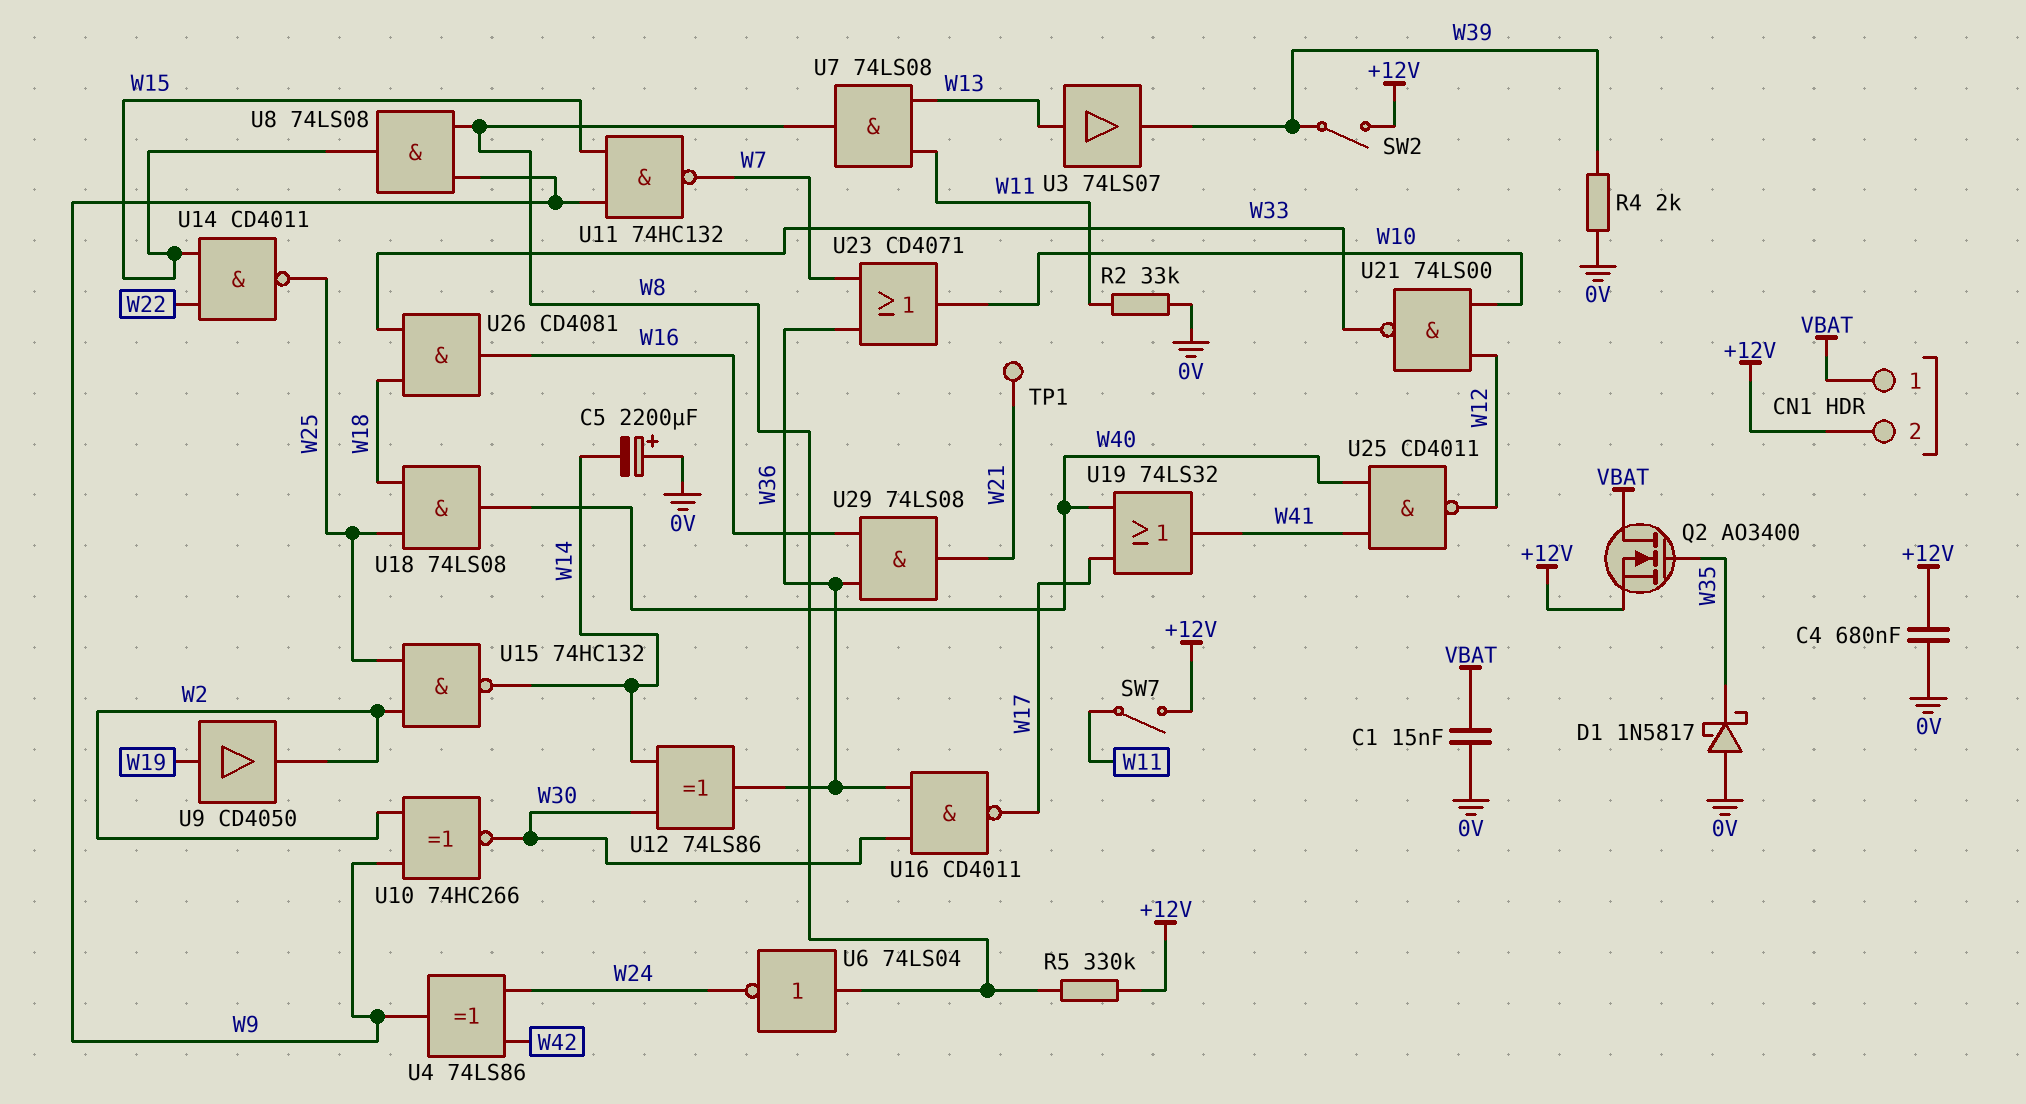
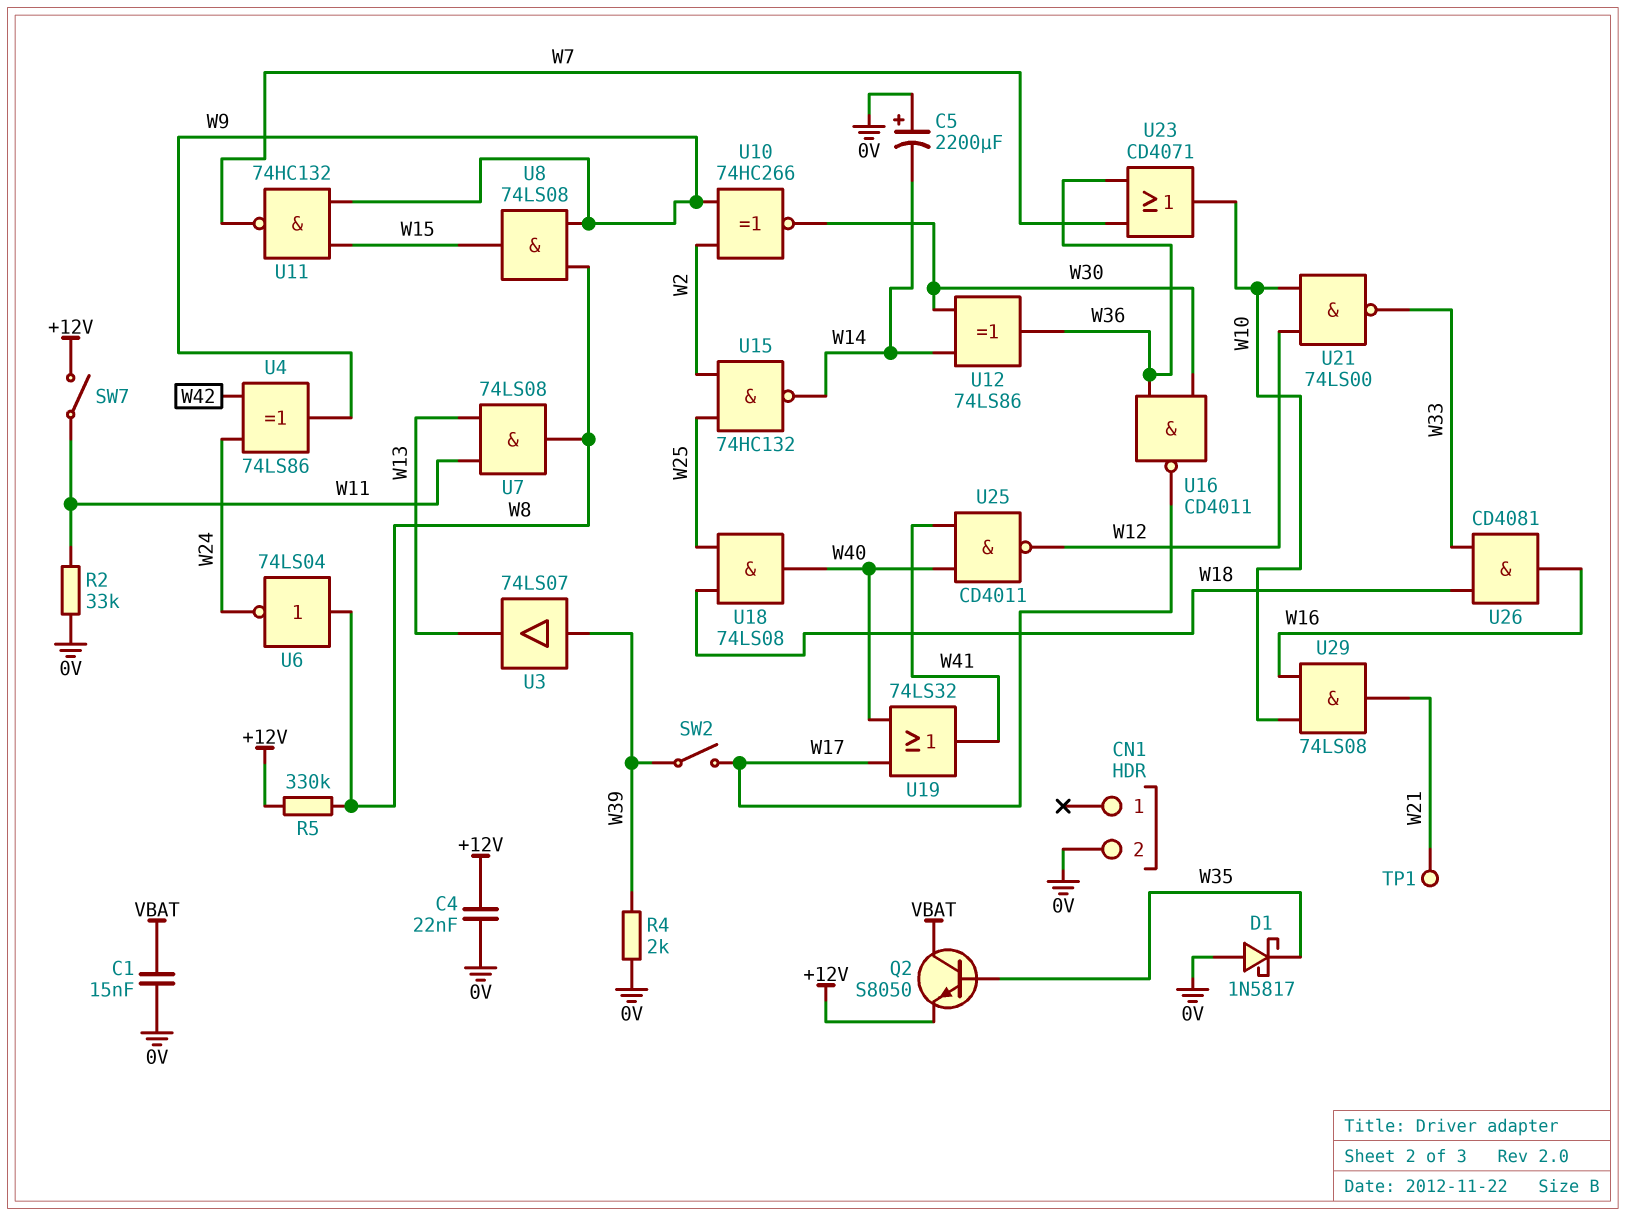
C4: 680nF (+12V, 0V) -> 22nF (+12V, 0V)
CN1 pin 1: VBAT -> none
CN1 pin 2: +12V -> 0V
Q2: NMOS AO3400 (G W35, D VBAT, S +12V) -> NPN S8050 (B W35, C VBAT, E +12V)
SW2: switch (+12V, W39) -> switch (W17, W39)
U3: buffer 74LS07 (in W13, out W39) -> buffer 74LS07 (in W39, out W13)
U9: buffer CD4050 (in W19, out W2) -> none
U14: NAND CD4011 (in W15, in W22, out W25) -> none
U29: AND 74LS08 (in W16, in W36, out W21) -> AND 74LS08 (in W10, in W16, out W21)

